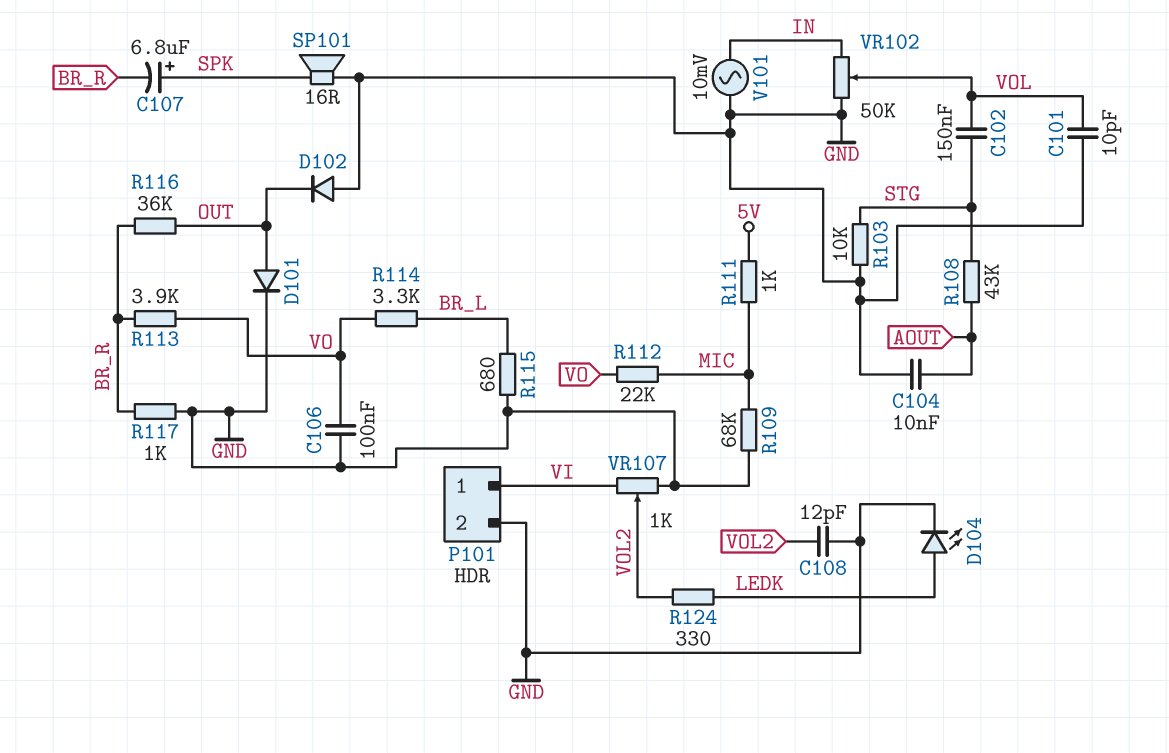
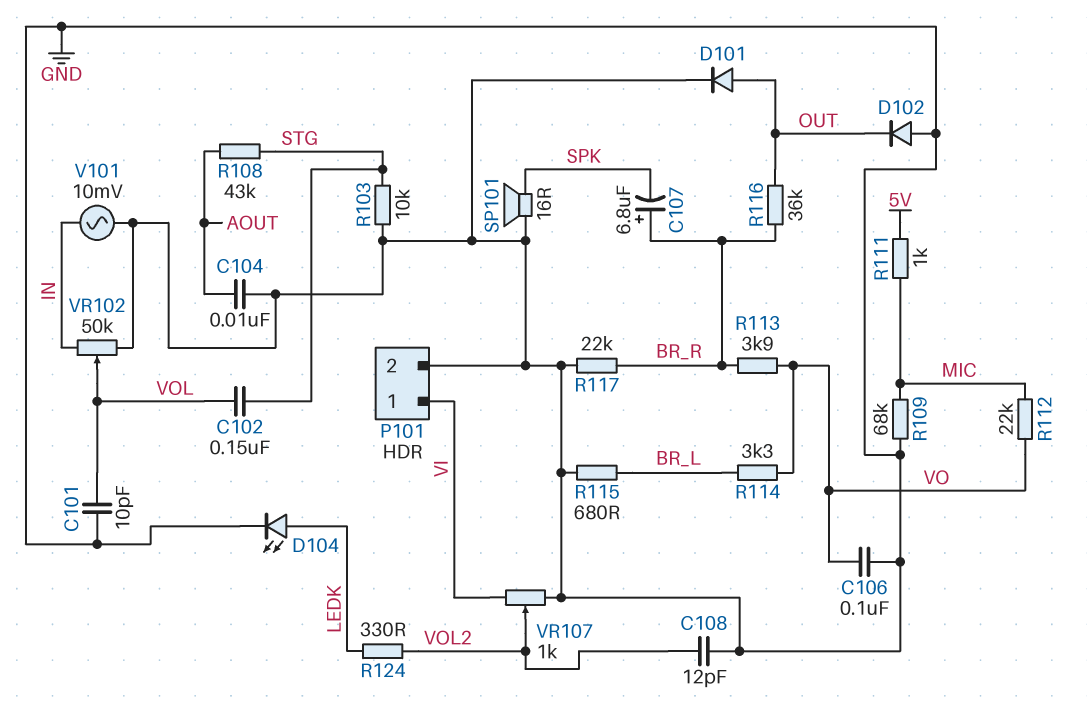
C107: 6.8uF (plus SPK, minus BR_R) -> 6.8uF (plus BR_R, minus SPK)
R117: 1k (BR_R, GND) -> 22k (BR_R, GND)

